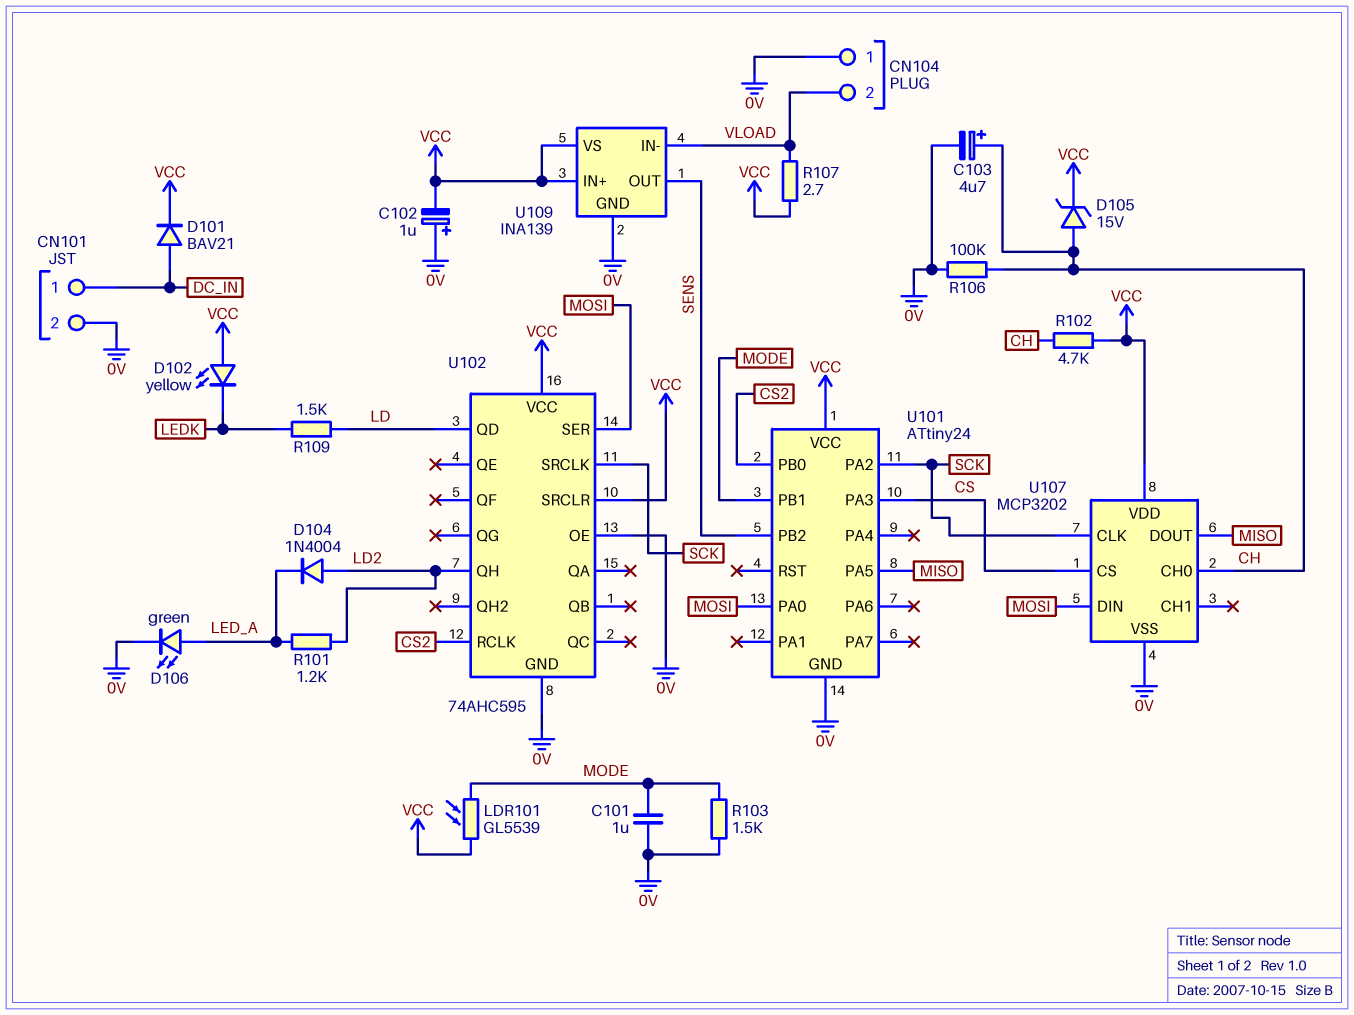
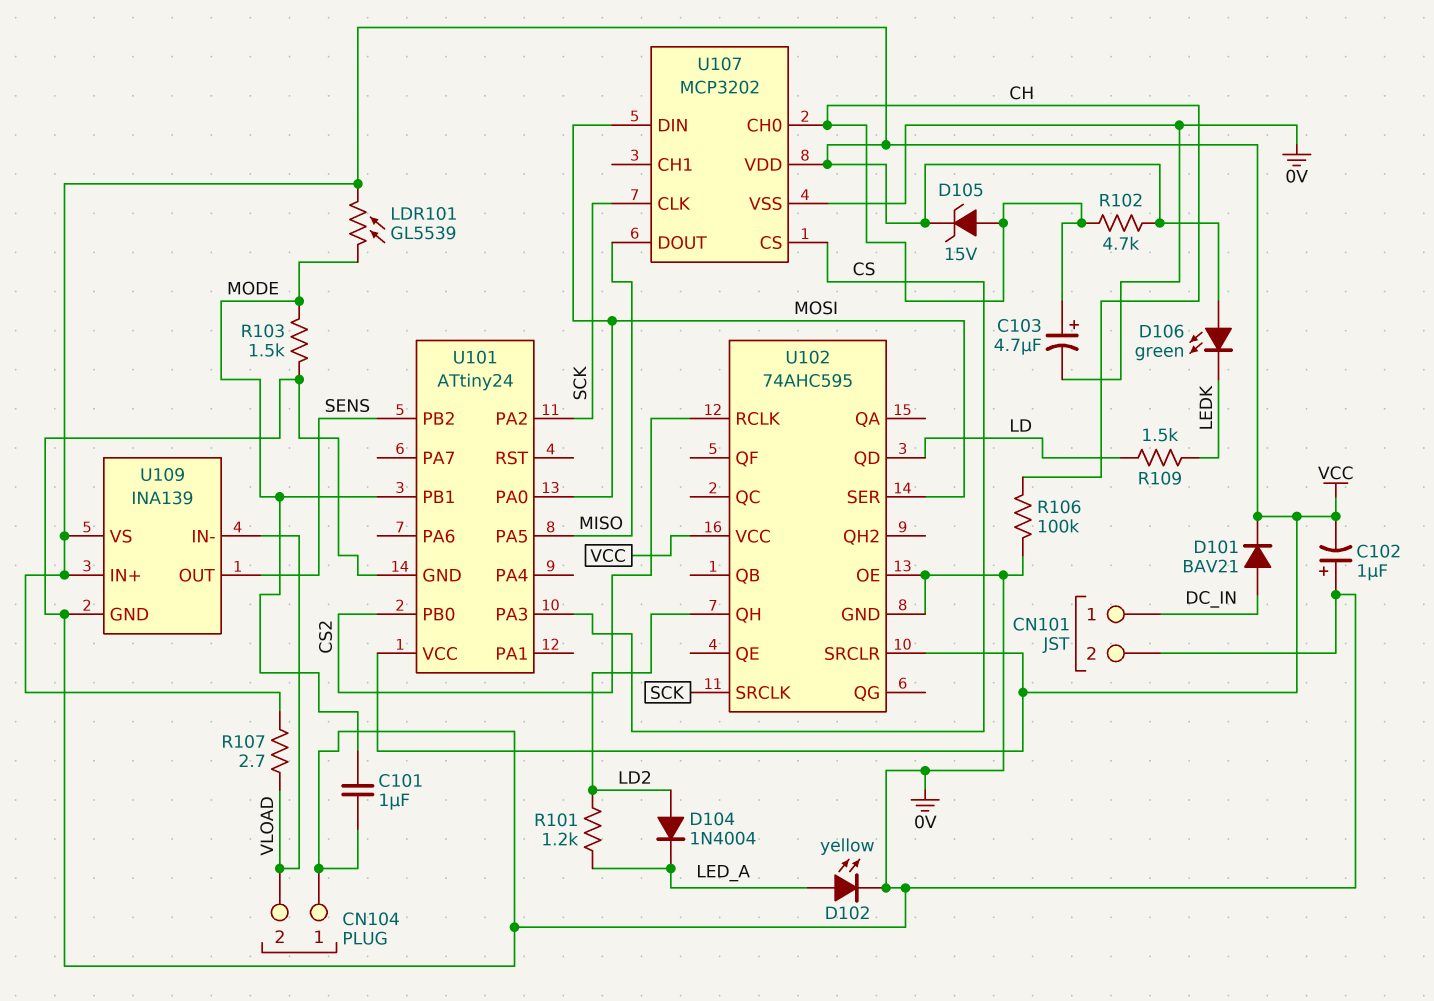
D102: LED yellow (A VCC, K LEDK) -> LED yellow (A LED_A, K 0V)
D106: LED green (A LED_A, K 0V) -> LED green (A VCC, K LEDK)

